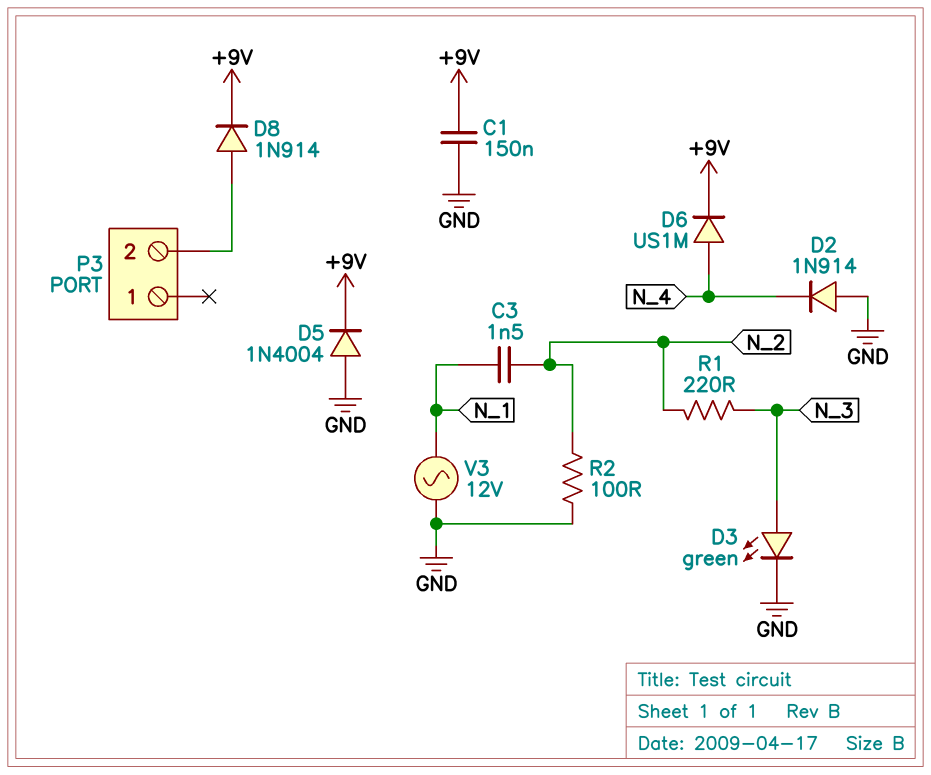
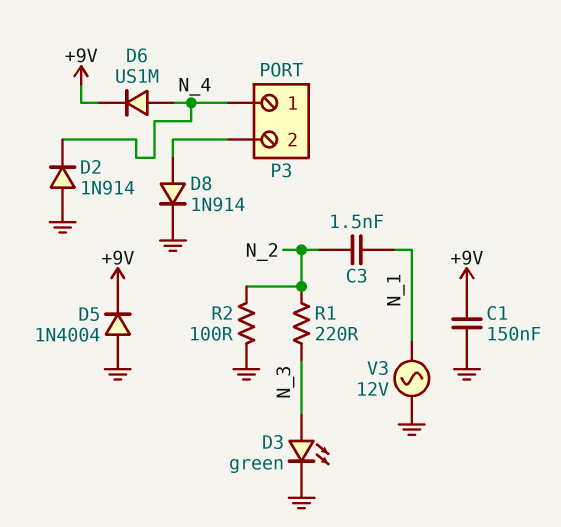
D8: diode 1N914 (A P3/2, K +9V) -> diode 1N914 (A P3/2, K GND)
P3 pin 1: none -> N_4

